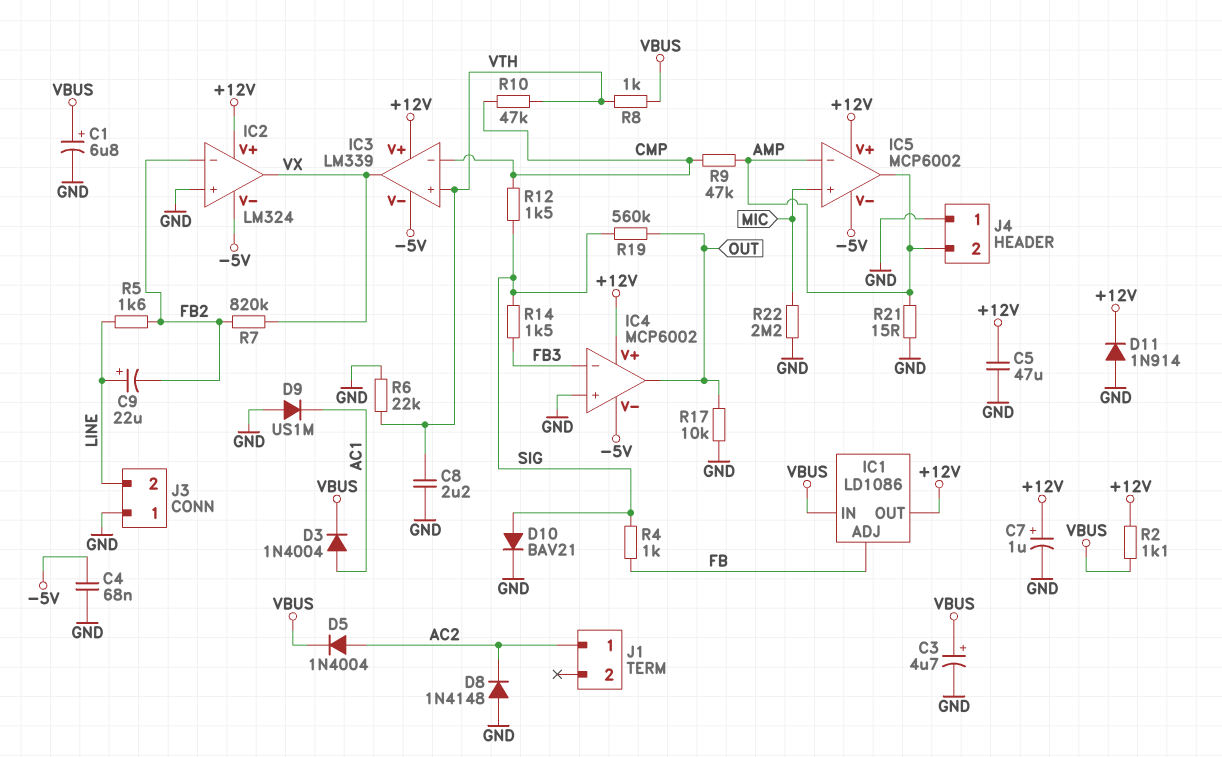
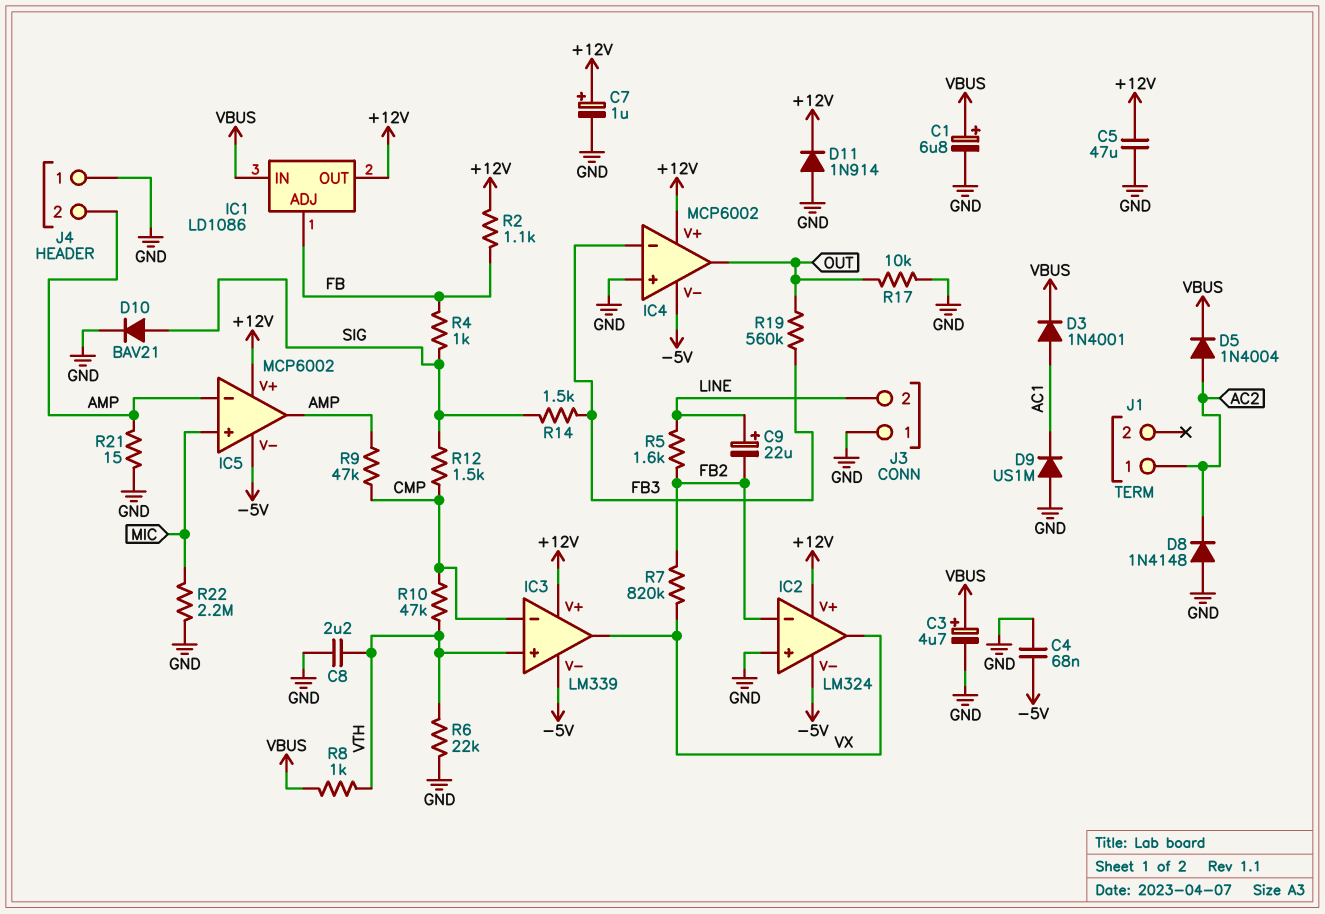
D3: diode 1N4004 (A AC1, K VBUS) -> diode 1N4001 (A AC1, K VBUS)
R2: 1.1k (+12V, VBUS) -> 1.1k (+12V, FB)
R19: 560k (OUT, SIG) -> 560k (FB3, OUT)

